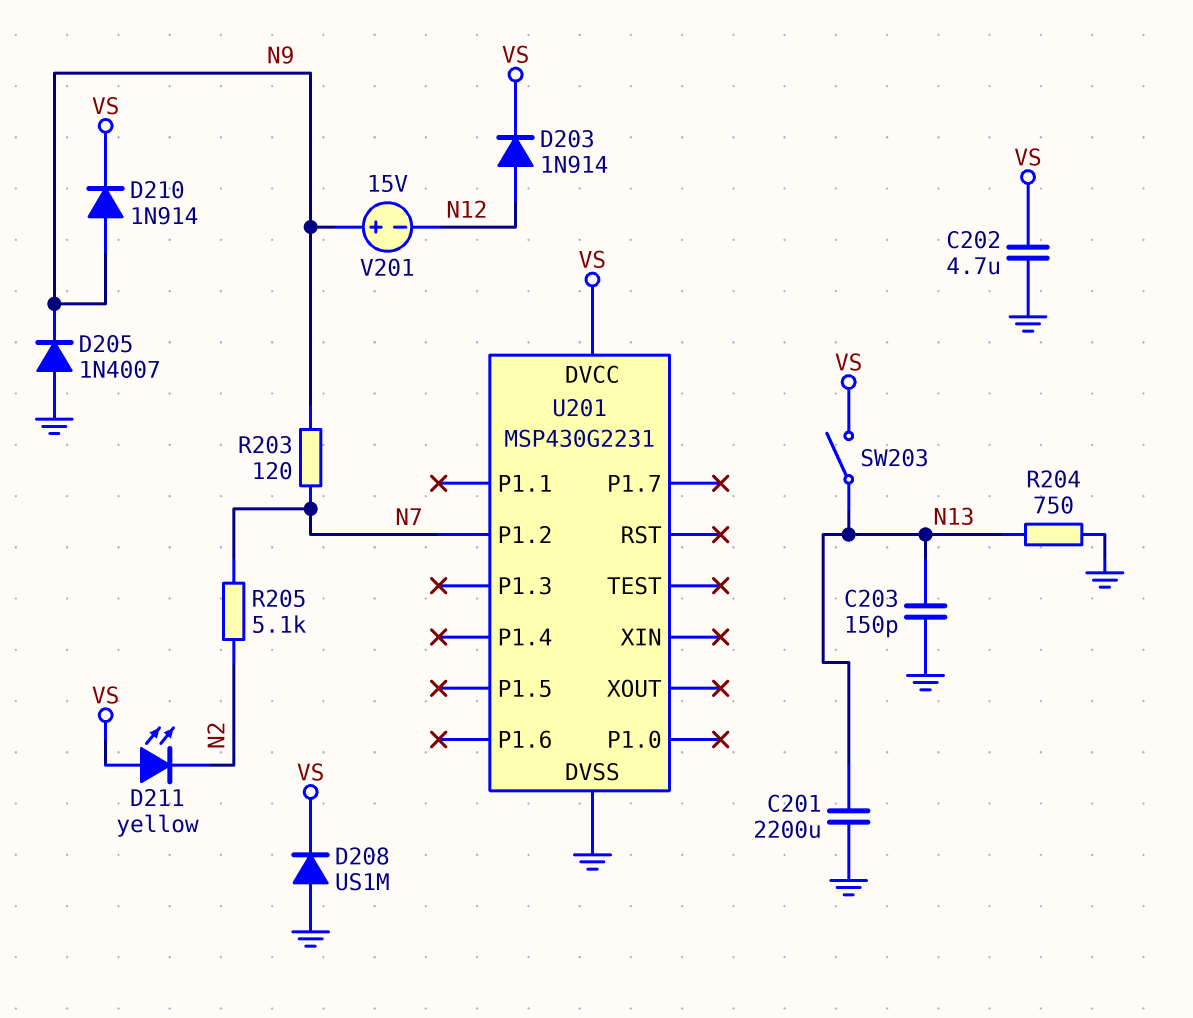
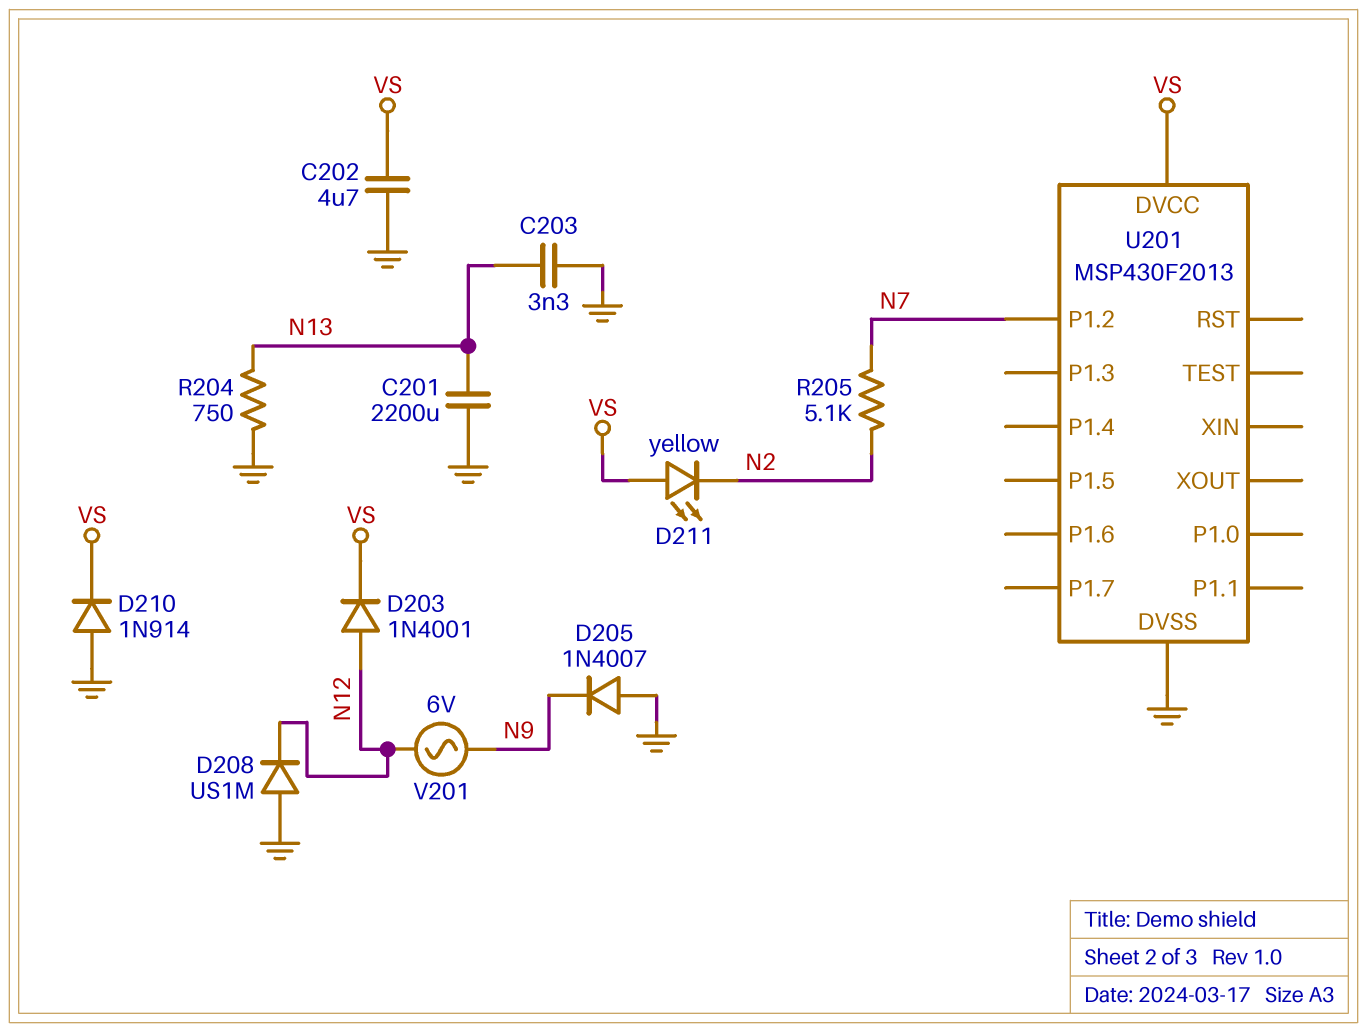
C203: 150pF (GND, N13) -> 3.3nF (GND, N13)
D203: diode 1N914 (A N12, K VS) -> diode 1N4001 (A N12, K VS)
D208: diode US1M (A GND, K VS) -> diode US1M (A GND, K N12)
D210: diode 1N914 (A N9, K VS) -> diode 1N914 (A GND, K VS)
R203: 120 (N7, N9) -> none
SW203: switch (N13, VS) -> none
U201: MSP430G2231 -> MSP430F2013
V201: 15V (plus N9, minus N12) -> AC 6V (N9, N12)

